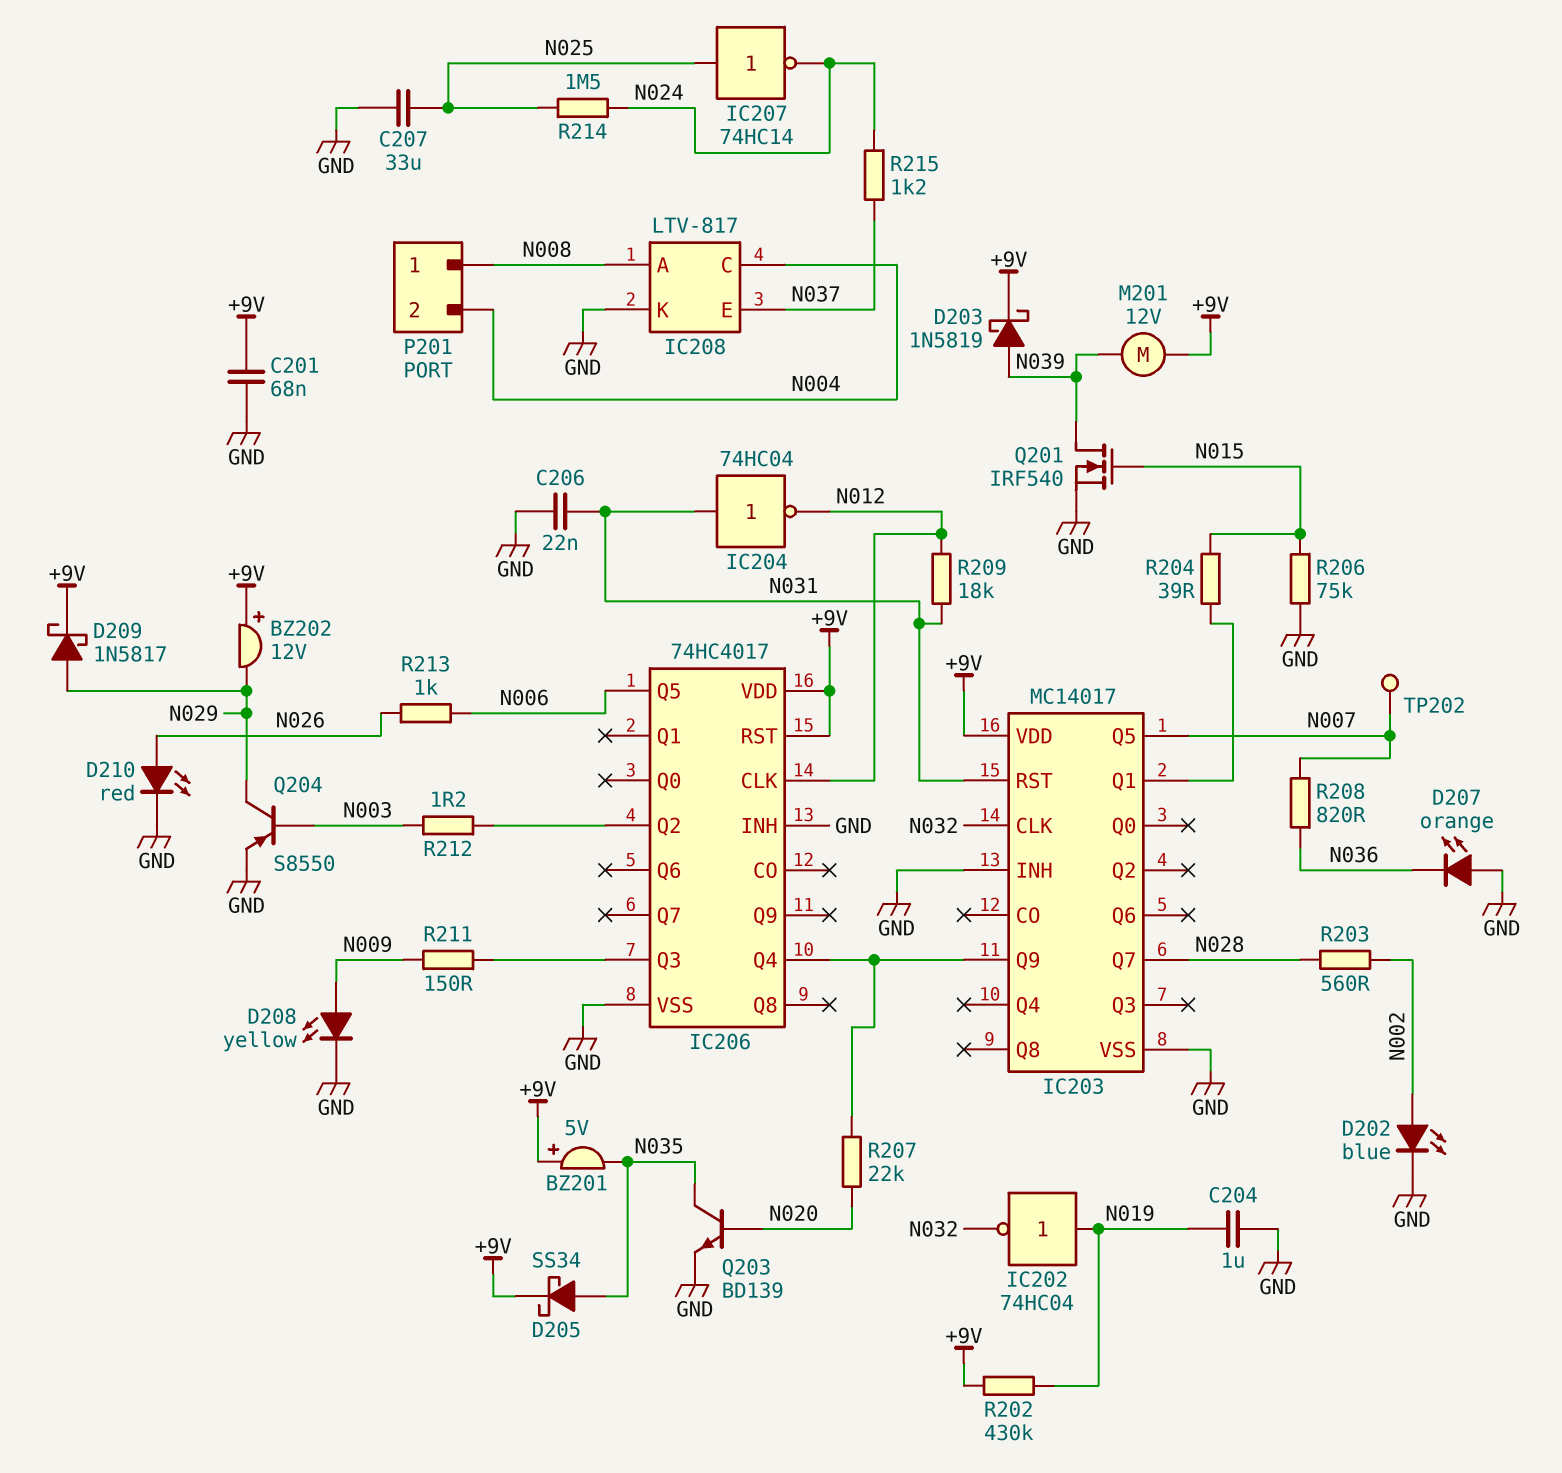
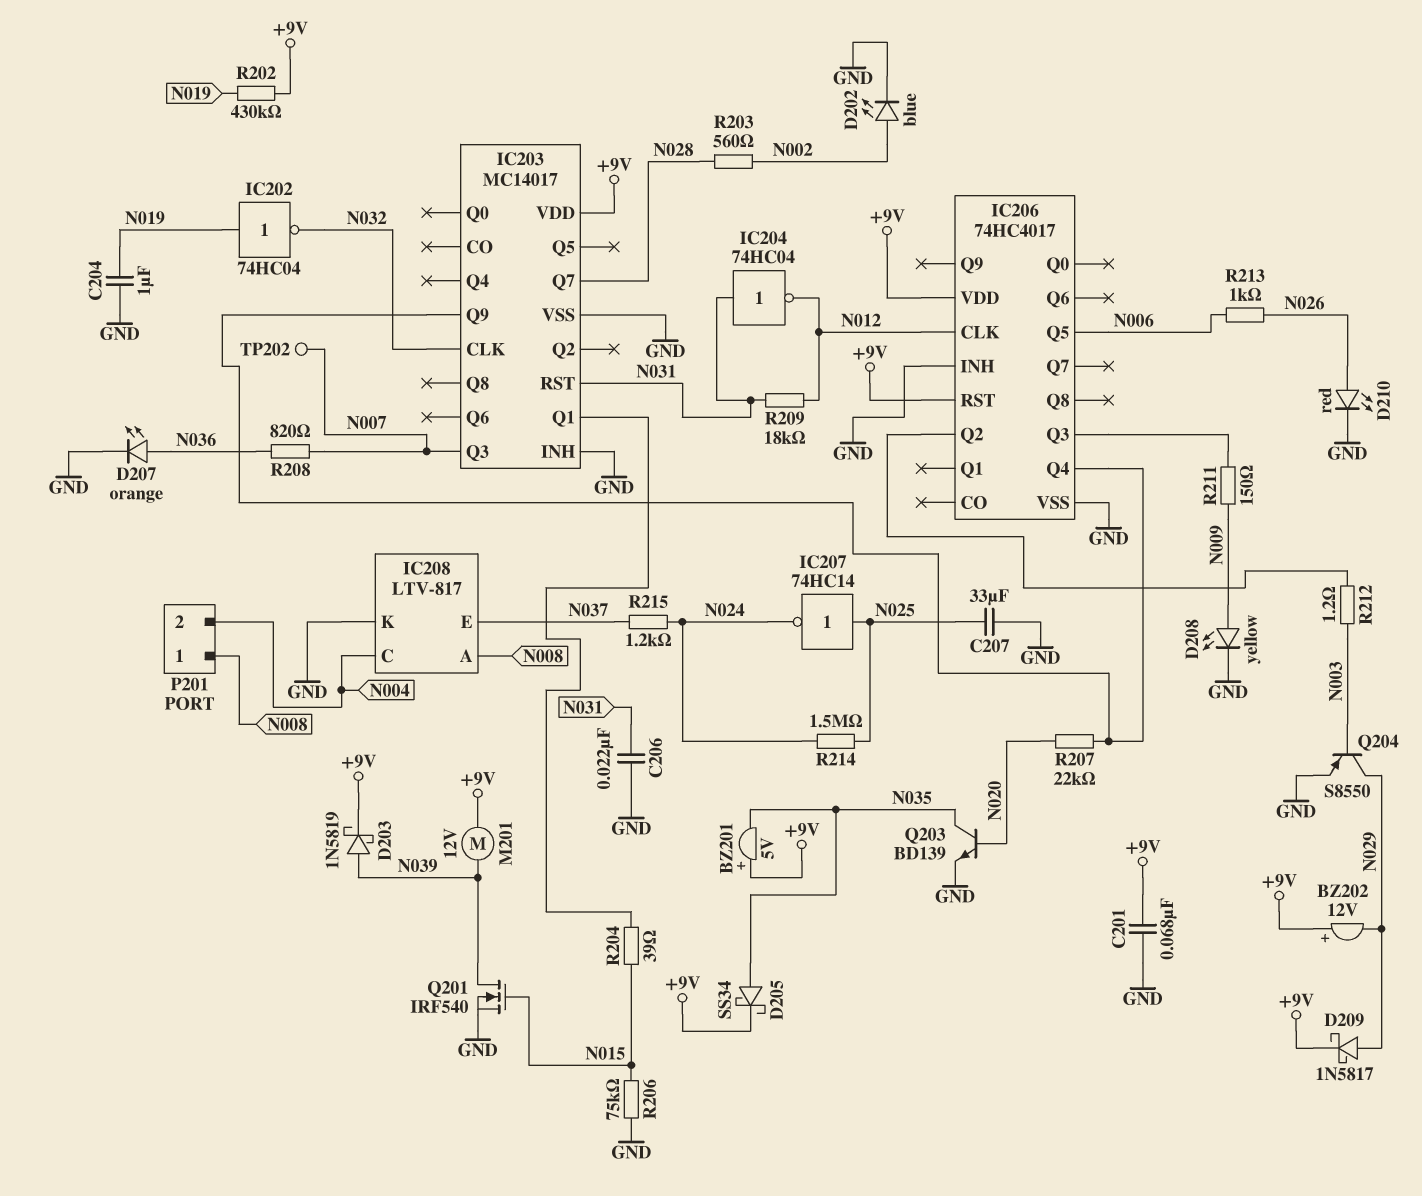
D207: LED orange (A GND, K N036) -> LED orange (A N036, K GND)
IC203 pin Q3: none -> N007
IC203 pin Q5: N007 -> none

